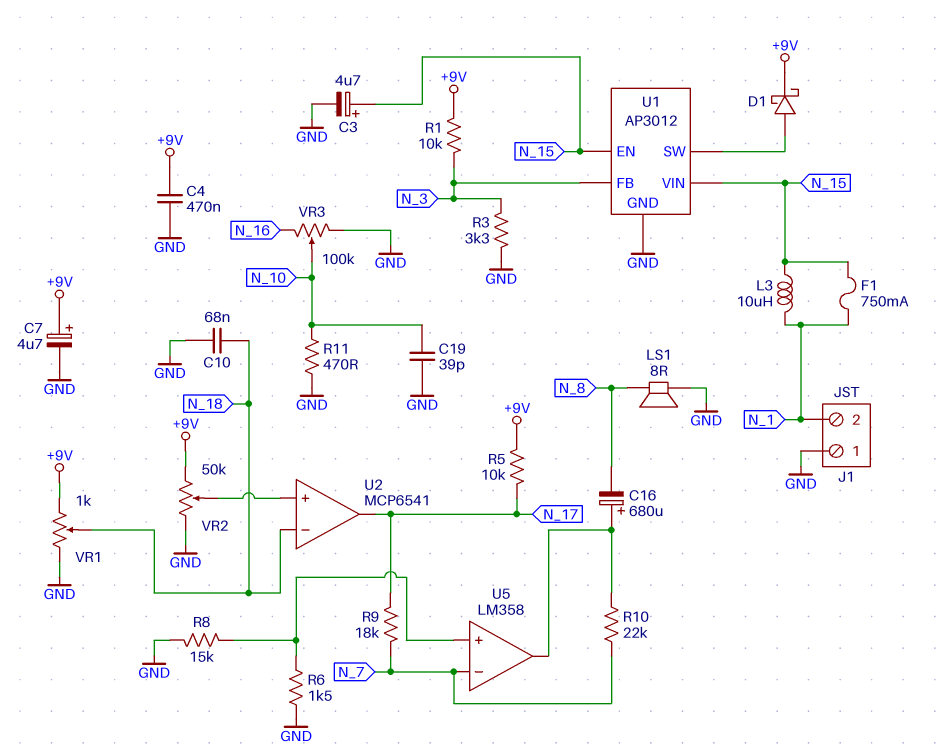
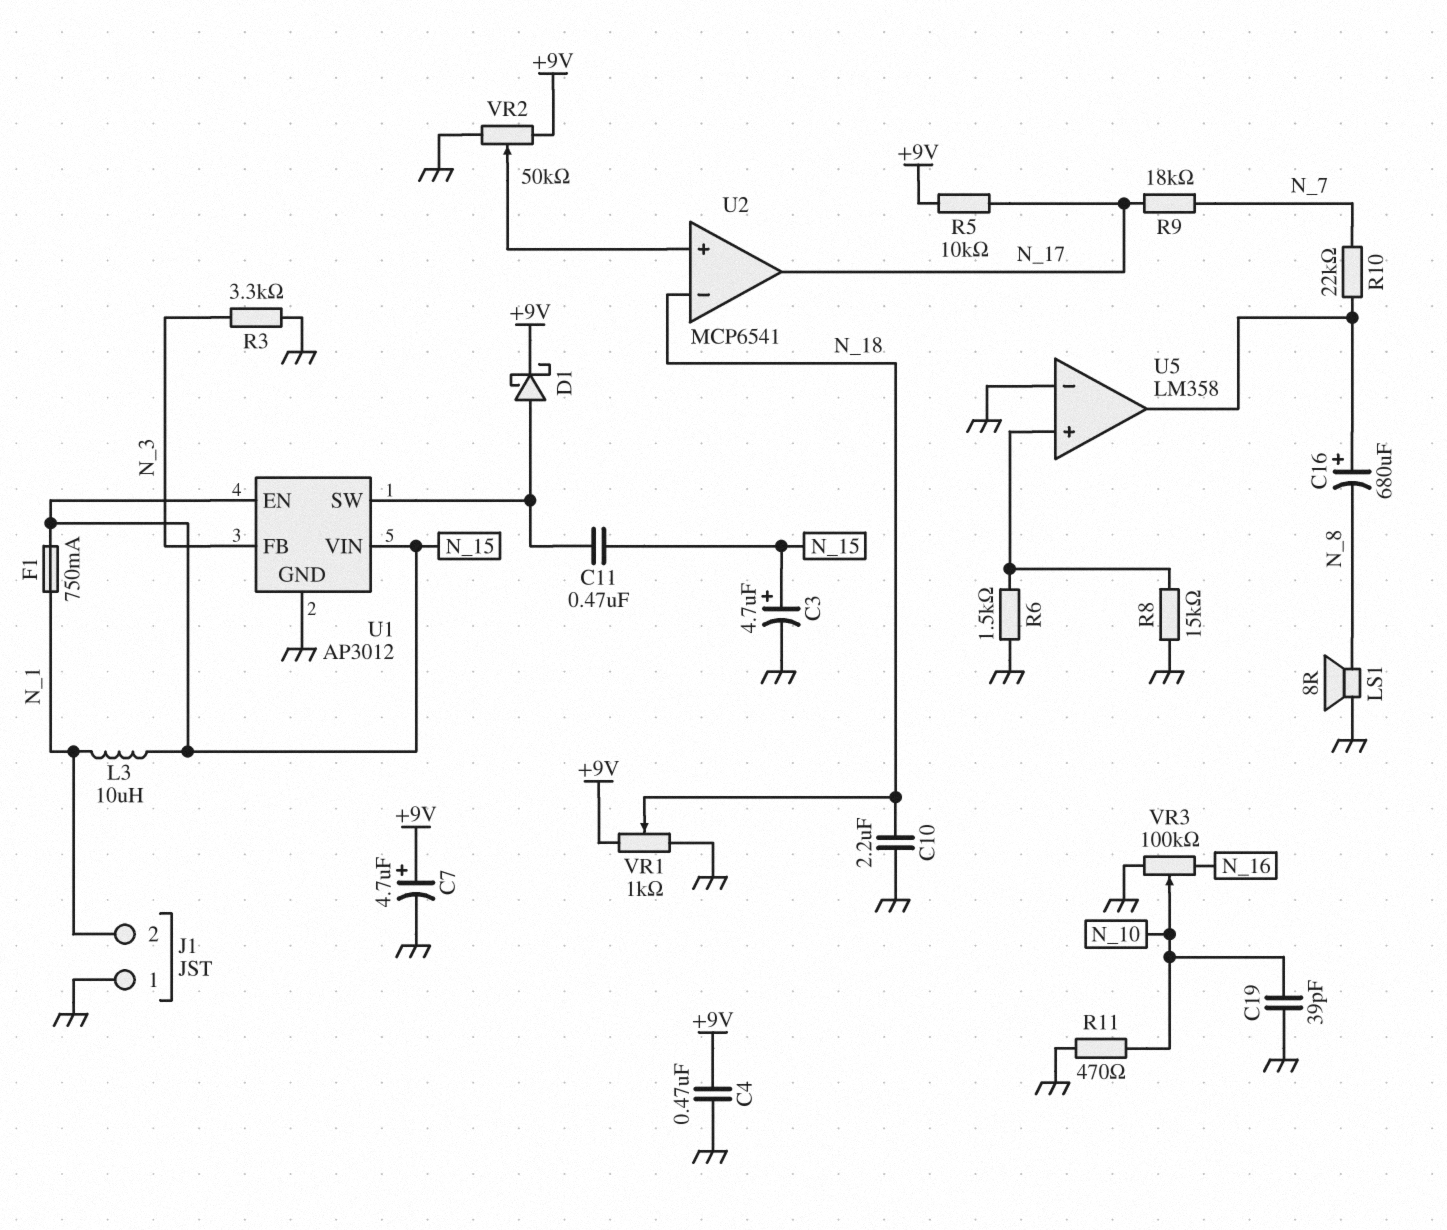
C10: 68nF (GND, N_18) -> 2.2uF (GND, N_18)
C11: none -> 470nF (N_15, U1/SW)
R1: 10k (+9V, N_3) -> none
U5 pin in-: N_7 -> GND

